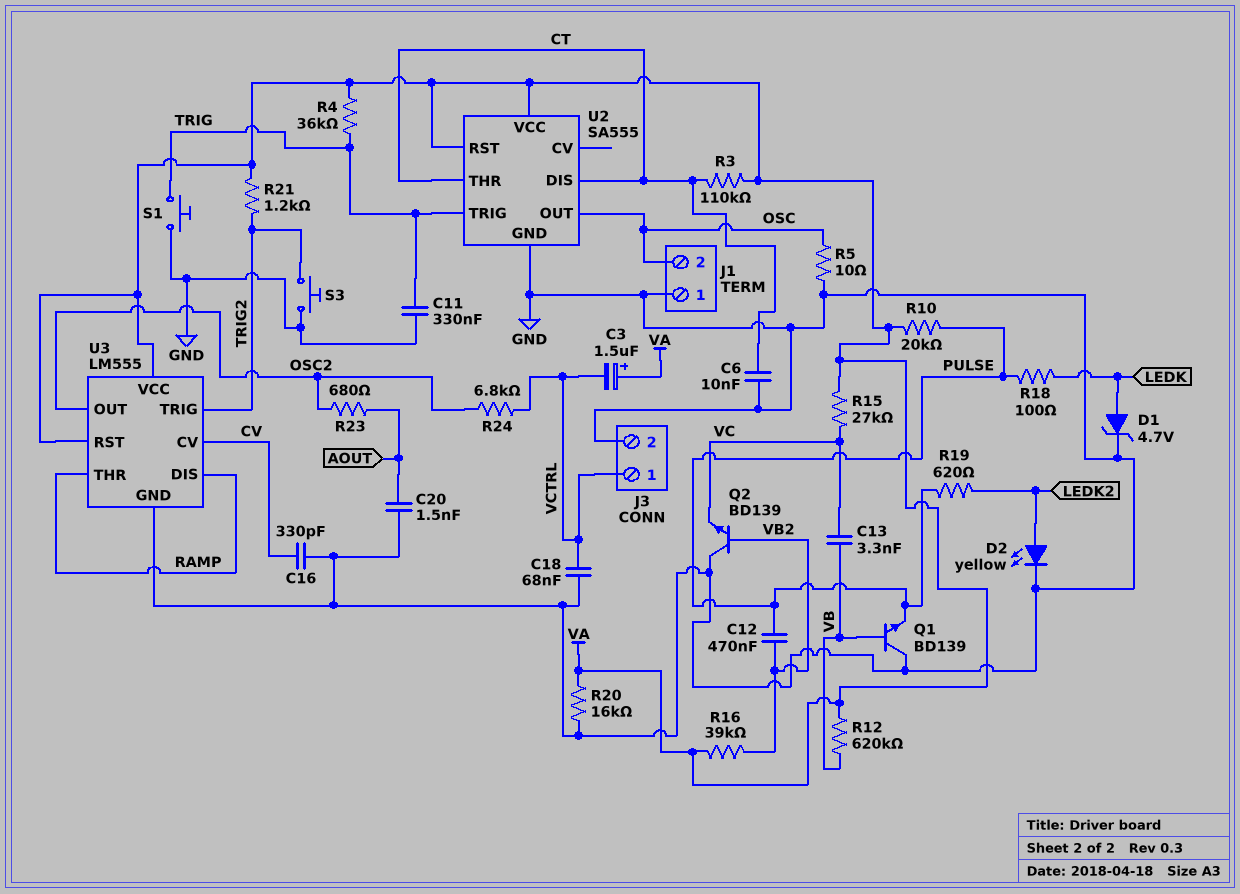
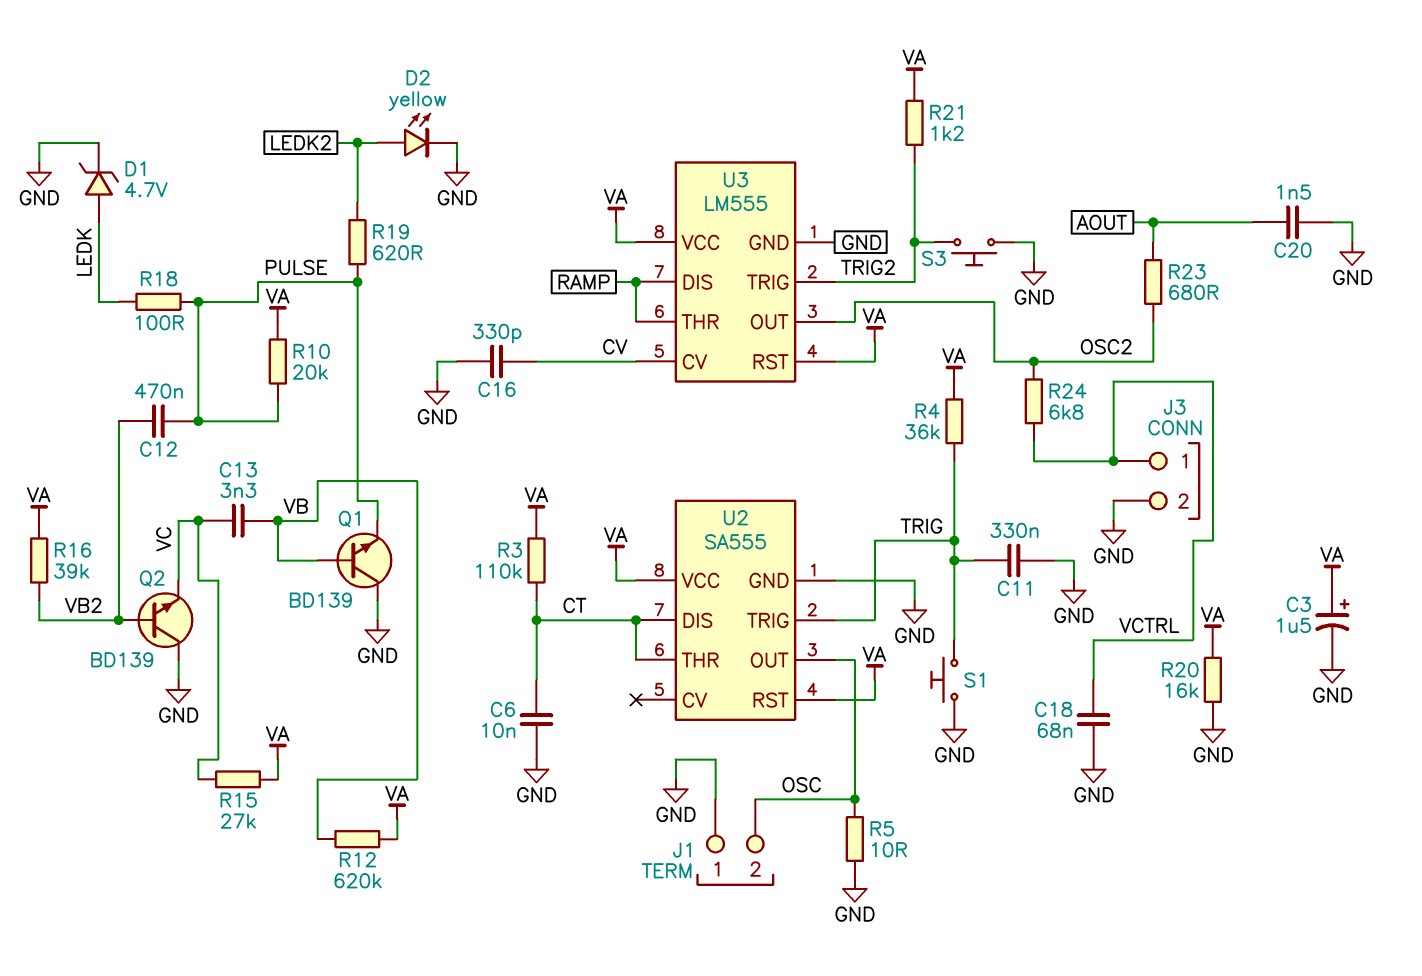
C3: 1.5uF (plus VA, minus VCTRL) -> 1.5uF (plus VA, minus GND)

